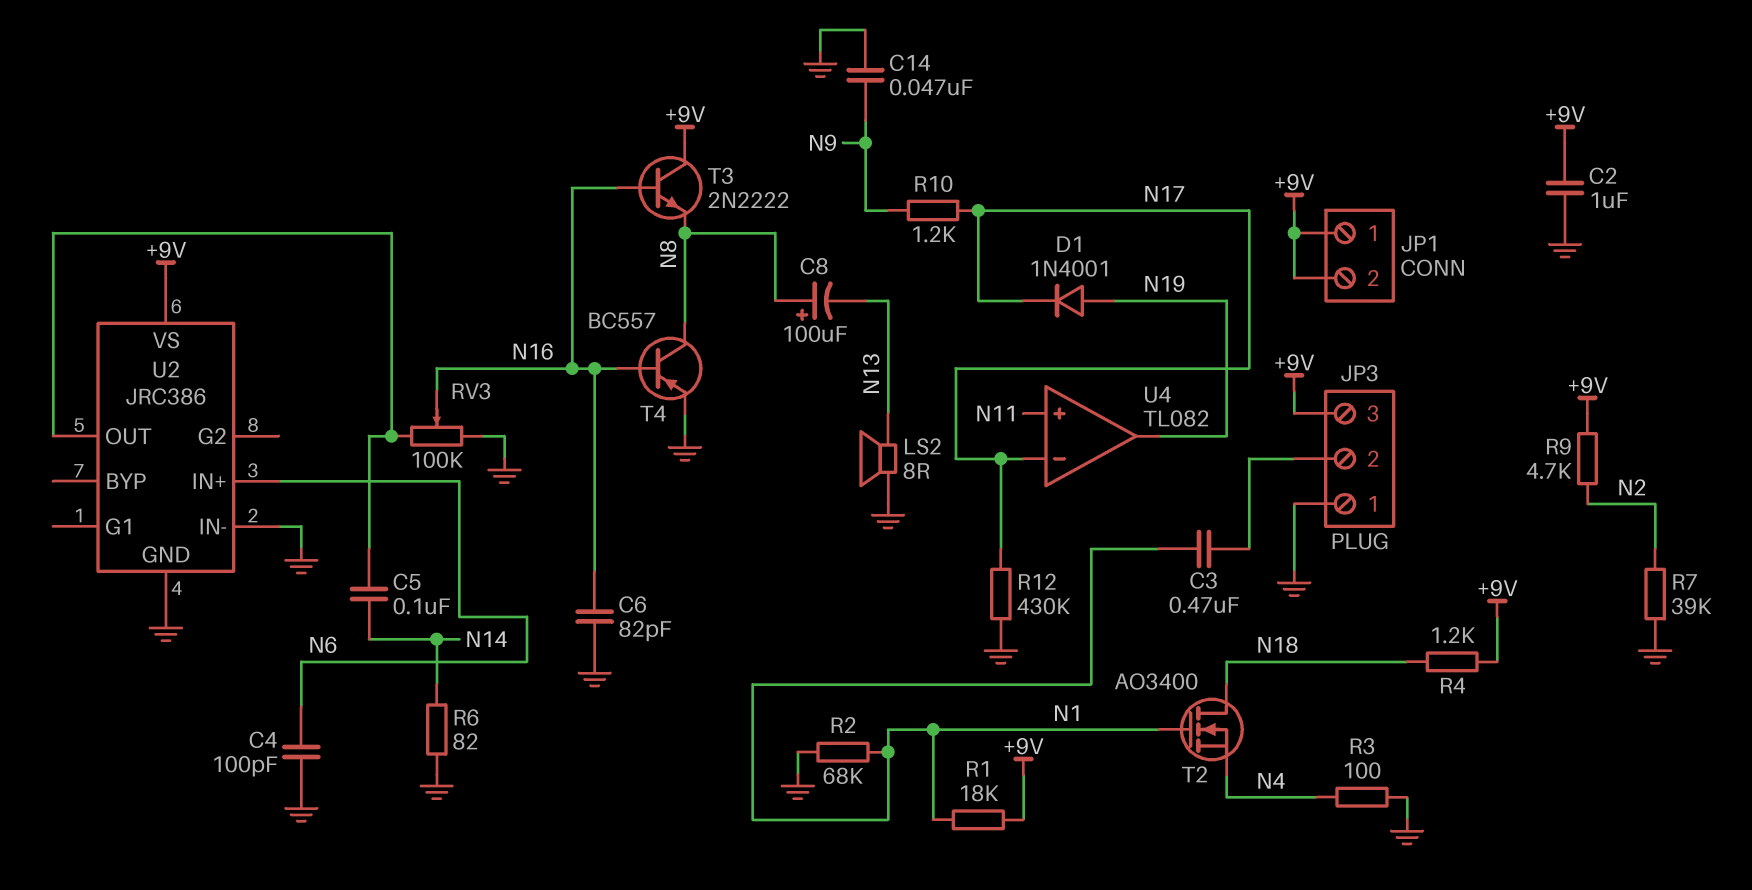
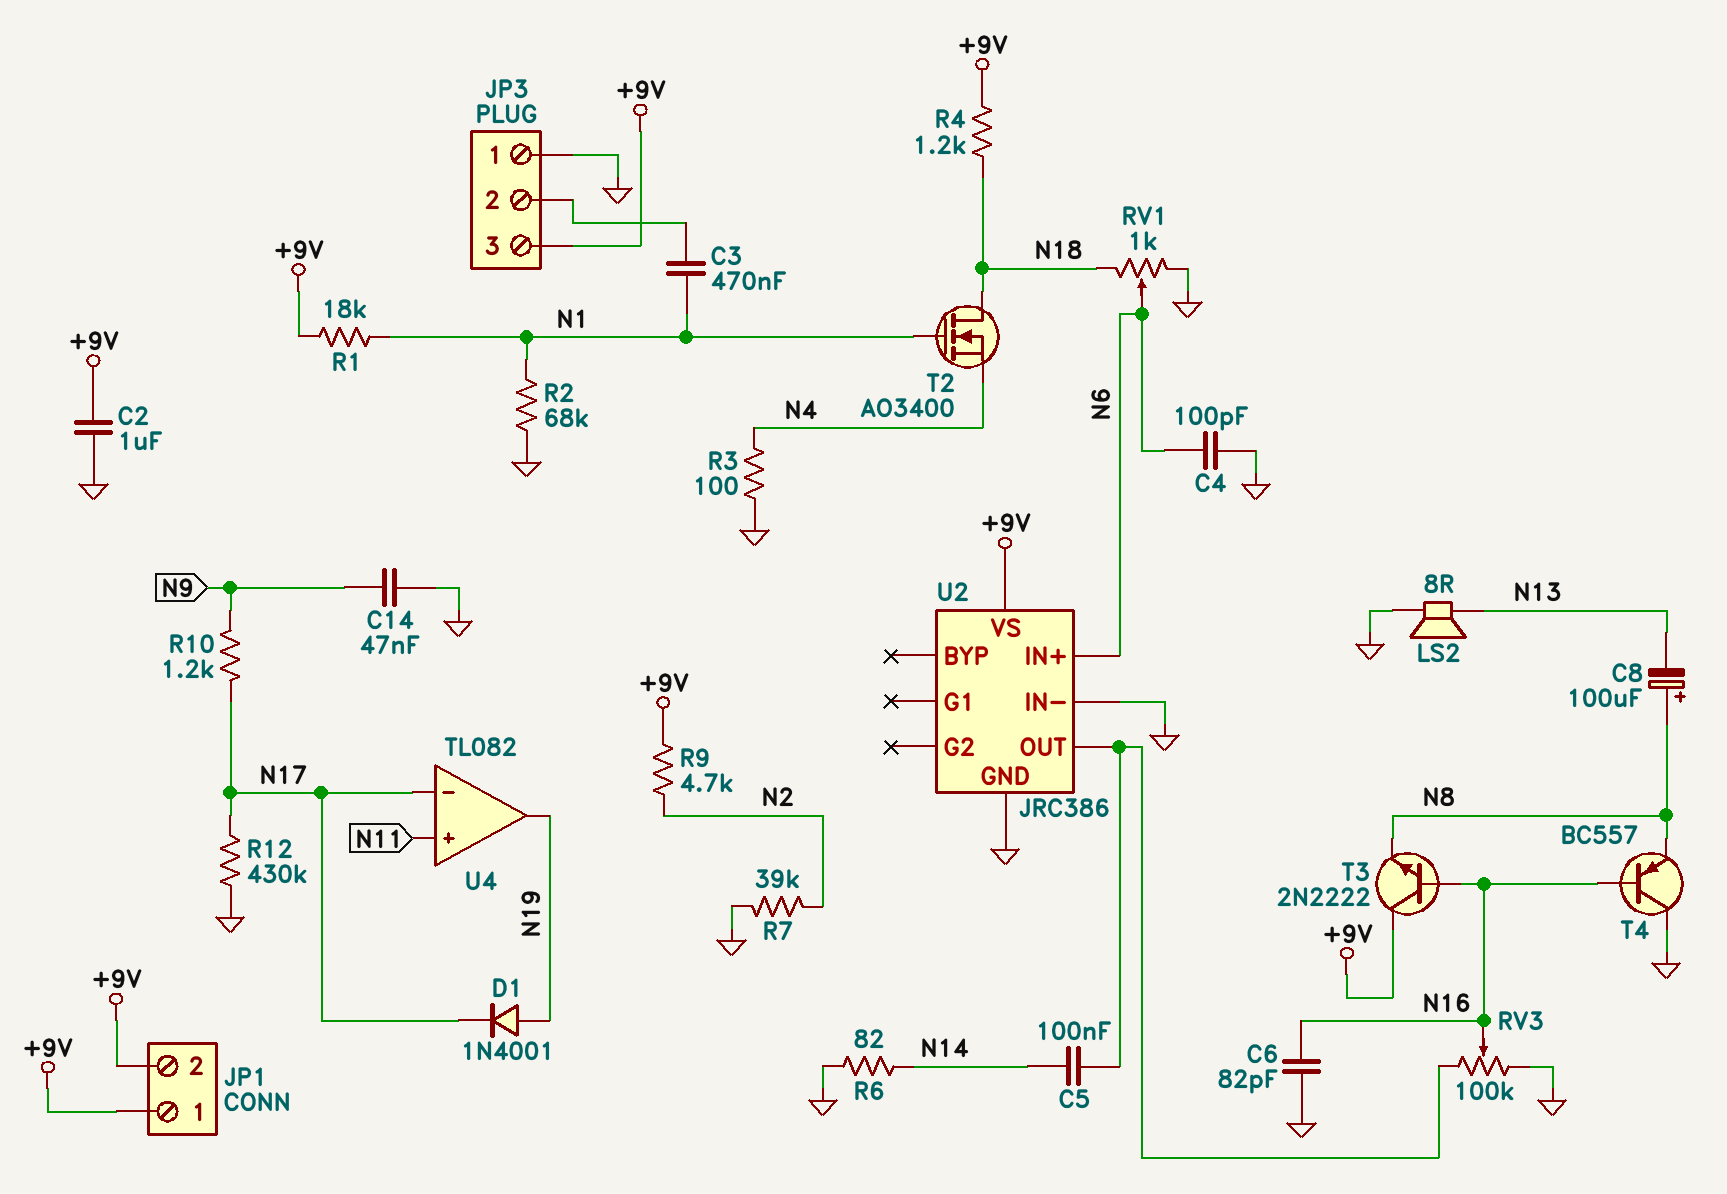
RV1: none -> 1k (GND, N18, wiper N6)
T4: PNP BC557 (B N16, C N8, E GND) -> PNP BC557 (B N16, C GND, E N8)

